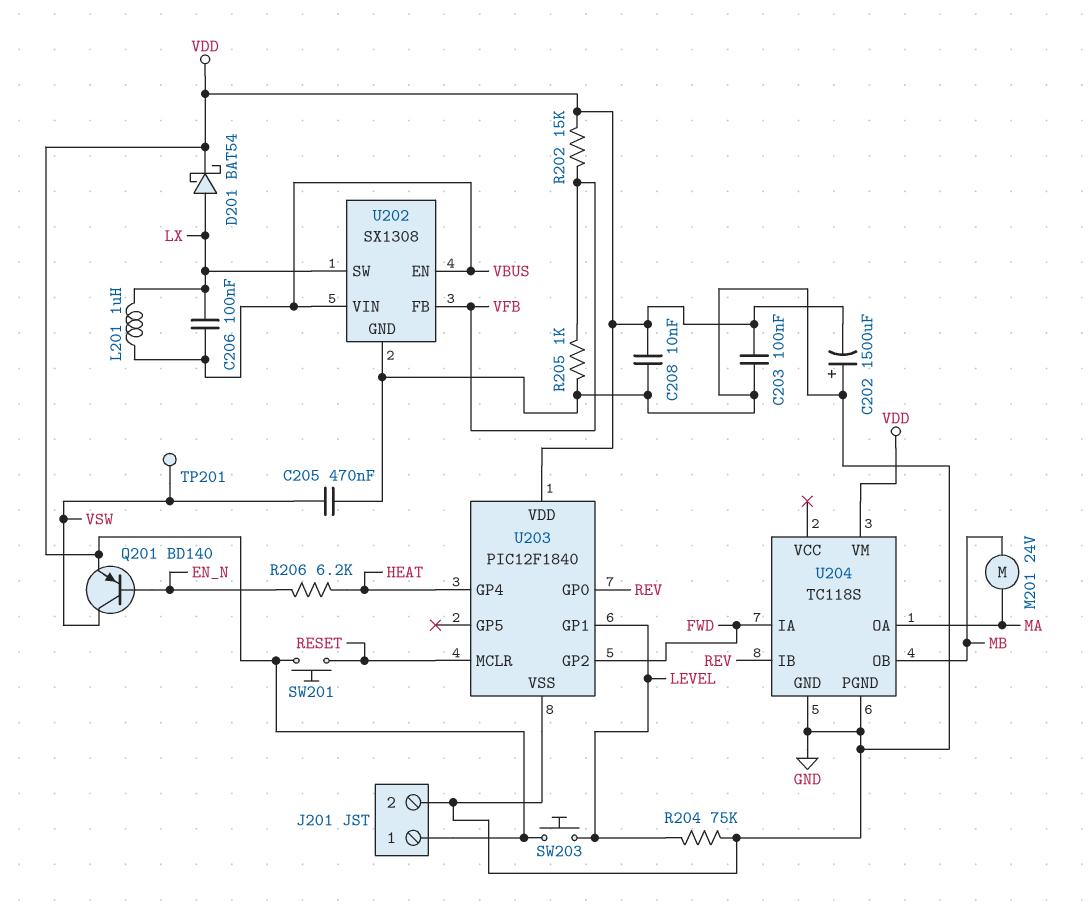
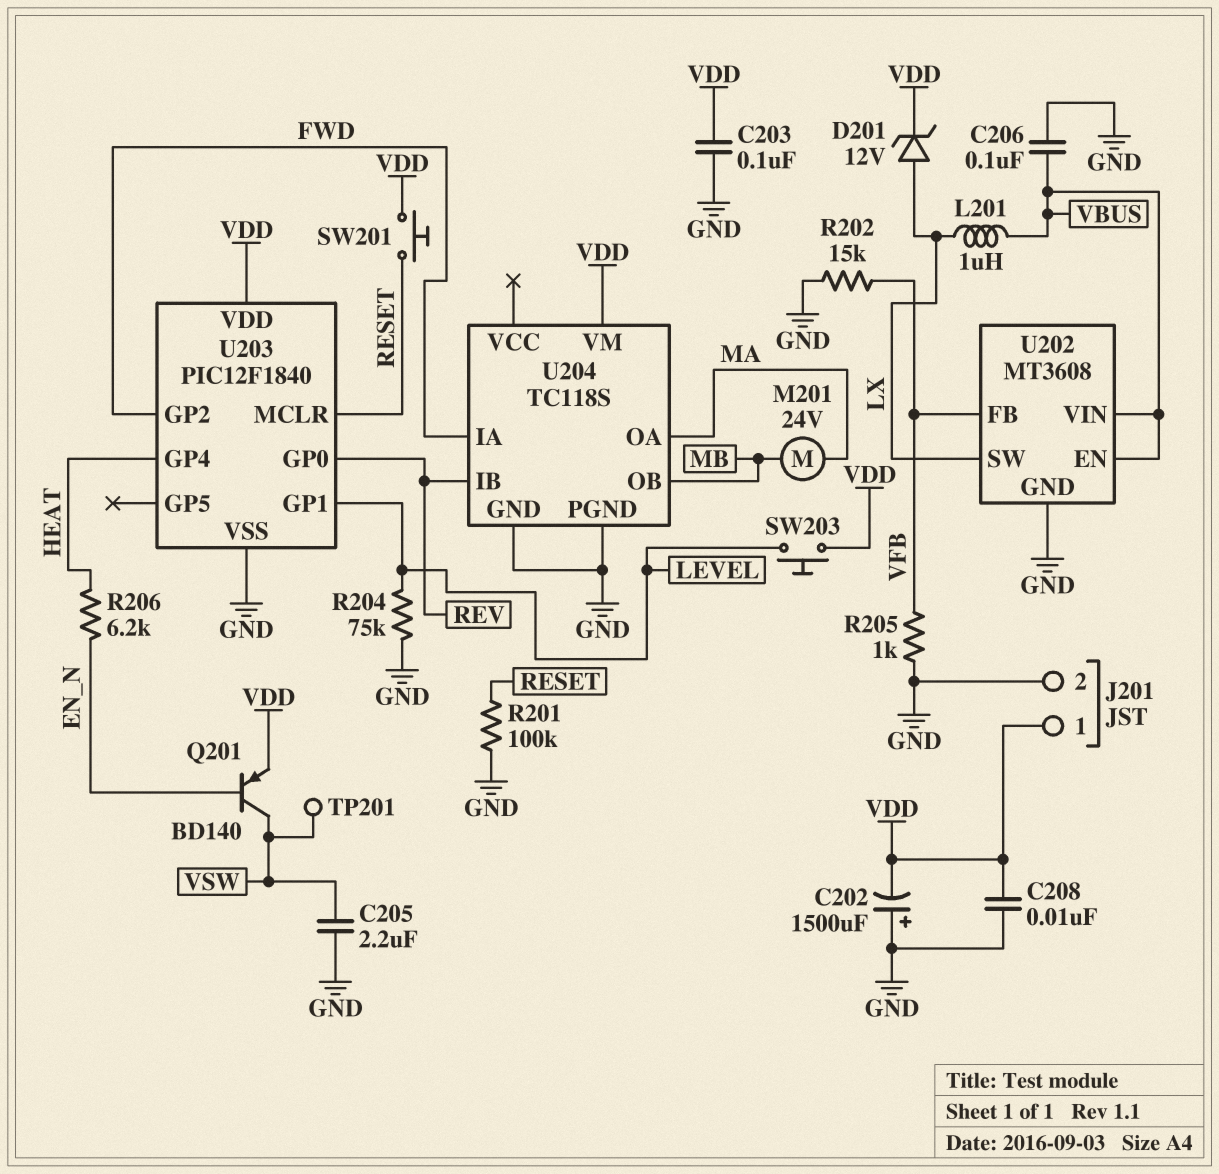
C205: 470nF (GND, VSW) -> 2.2uF (GND, VSW)
C206: 100nF (LX, VBUS) -> 100nF (GND, VBUS)
D201: schottky BAT54 (A LX, K VDD) -> zener 12V (A LX, K VDD)
R201: none -> 100k (GND, RESET)
R202: 15k (VDD, VFB) -> 15k (GND, VFB)
U202: SX1308 -> MT3608

